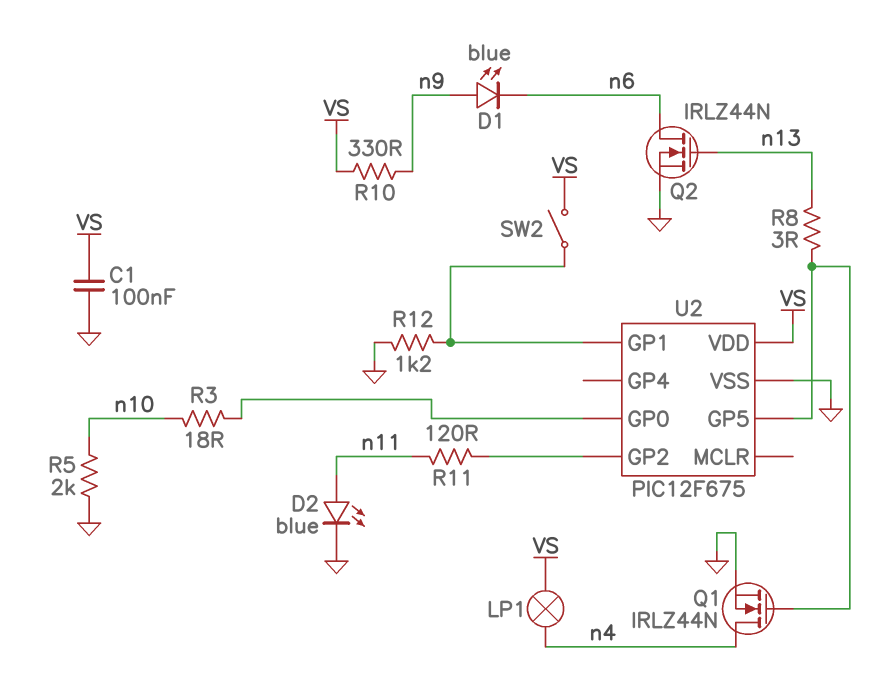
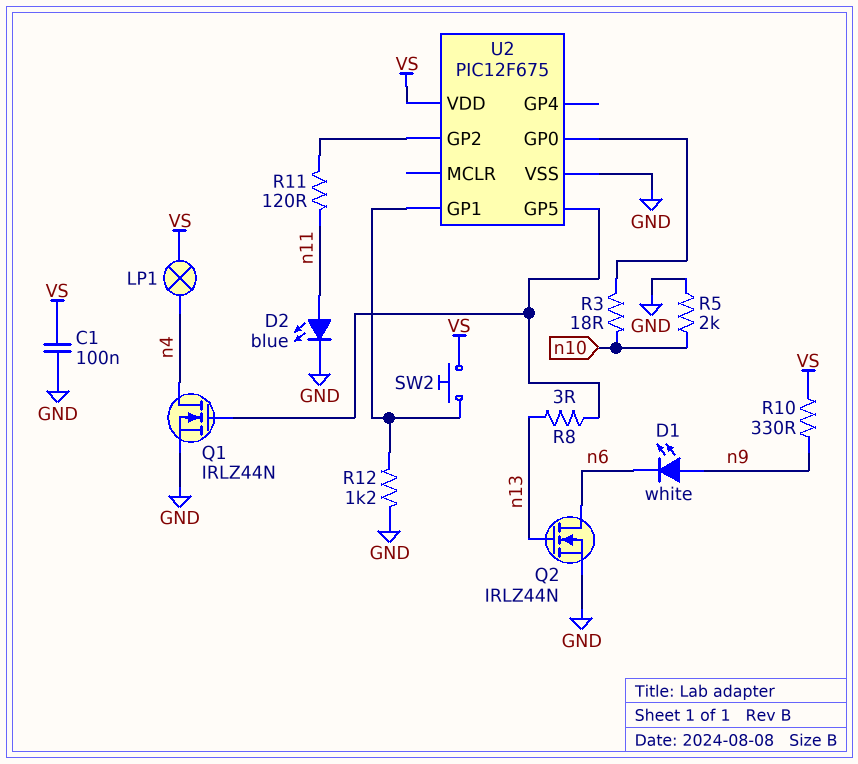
D1: LED blue (A n9, K n6) -> LED white (A n9, K n6)
SW2: switch (U2/GP1, VS) -> button (U2/GP1, VS)

